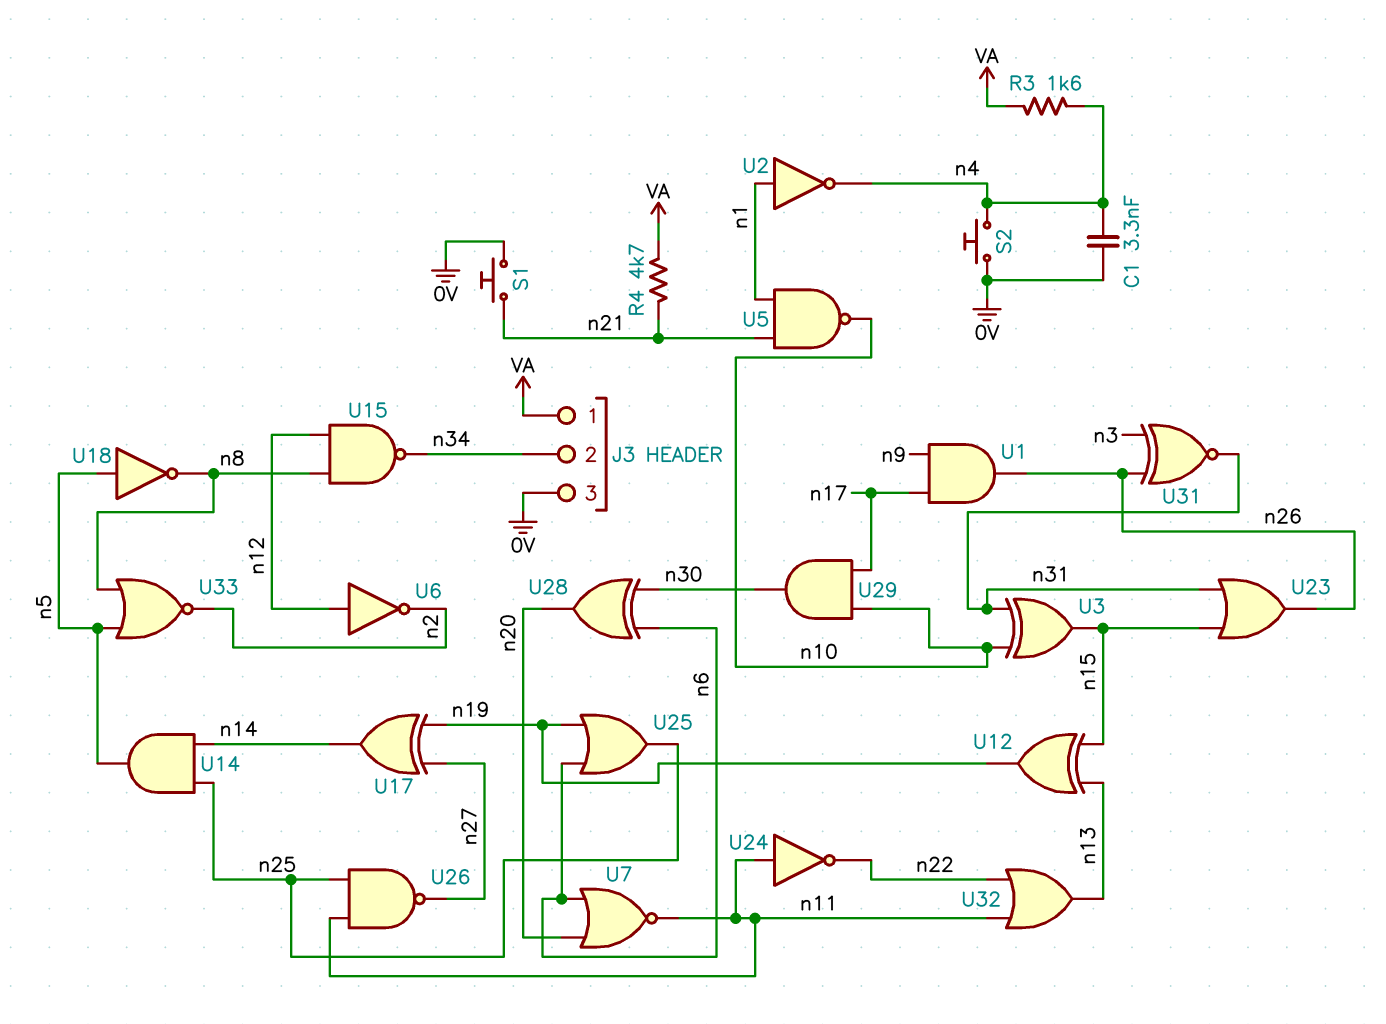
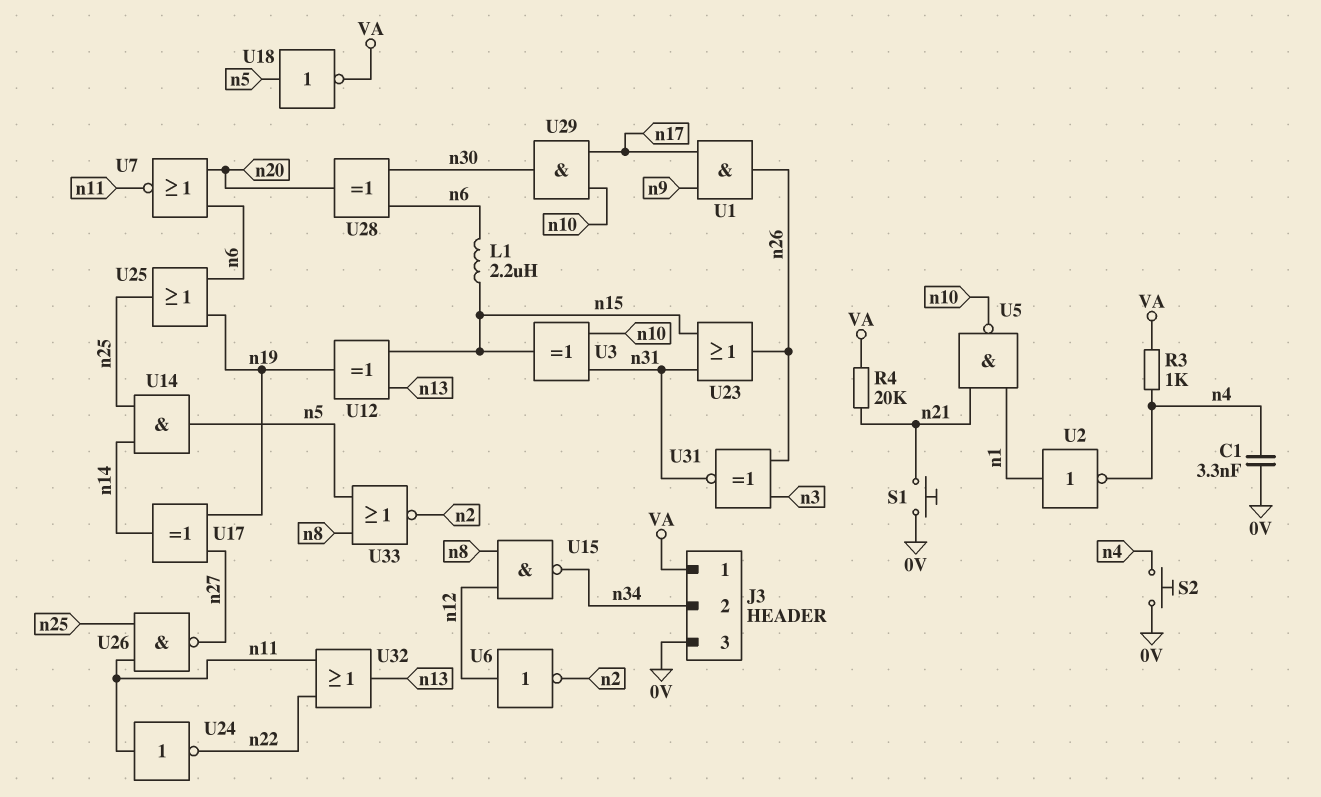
L1: none -> 2.2uH (n6, n15)
R3: 1.6k (VA, n4) -> 1k (VA, n4)
R4: 4.7k (VA, n21) -> 20k (VA, n21)
U18: NOT (in n5, out n8) -> NOT (in n5, out VA)

